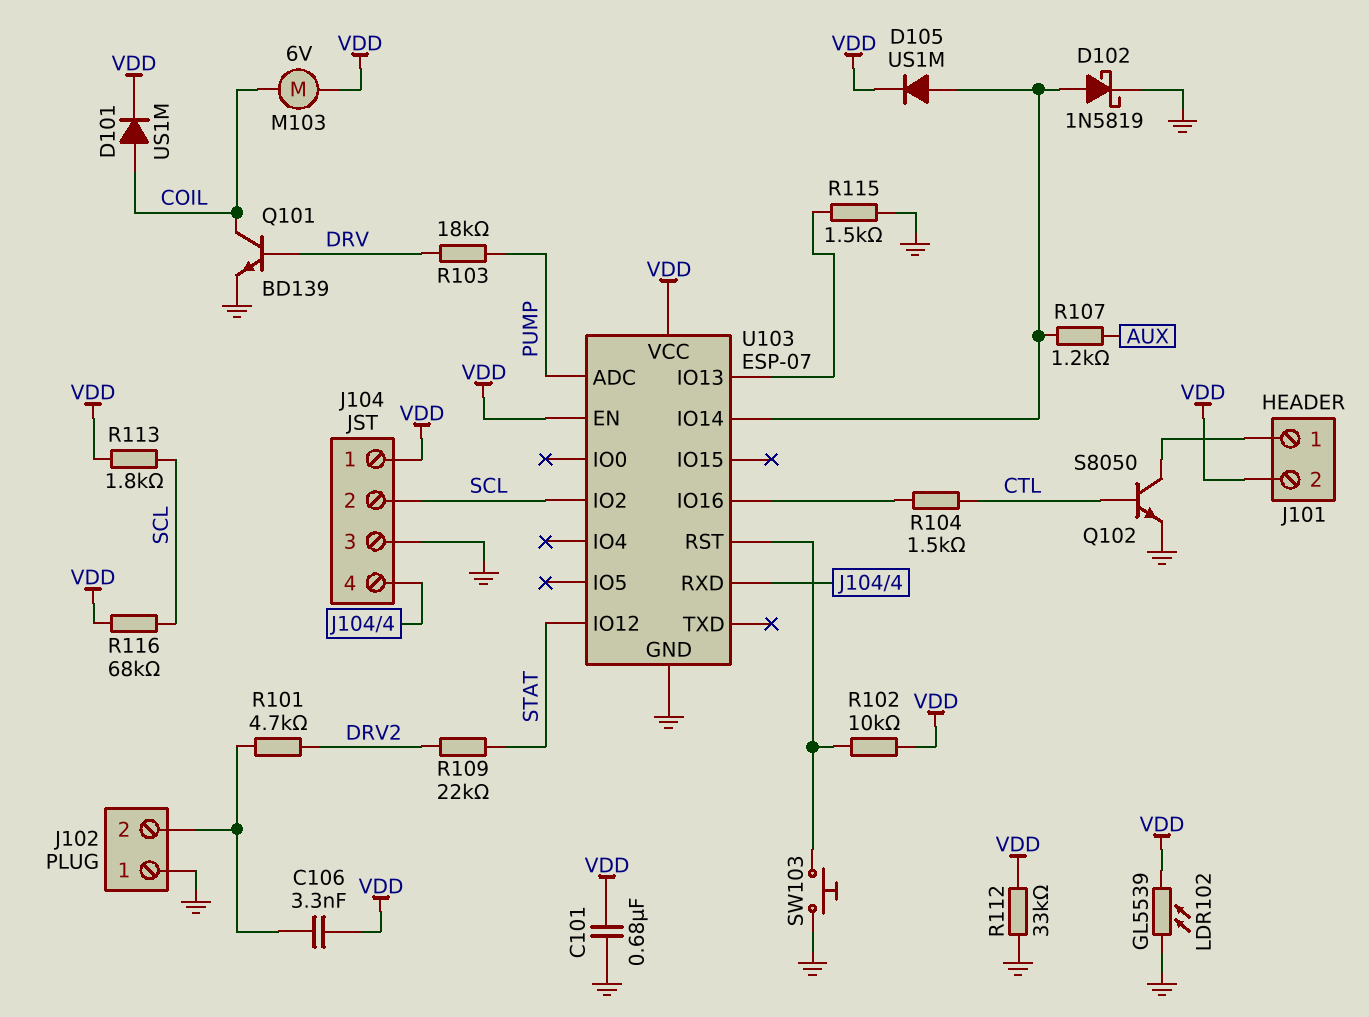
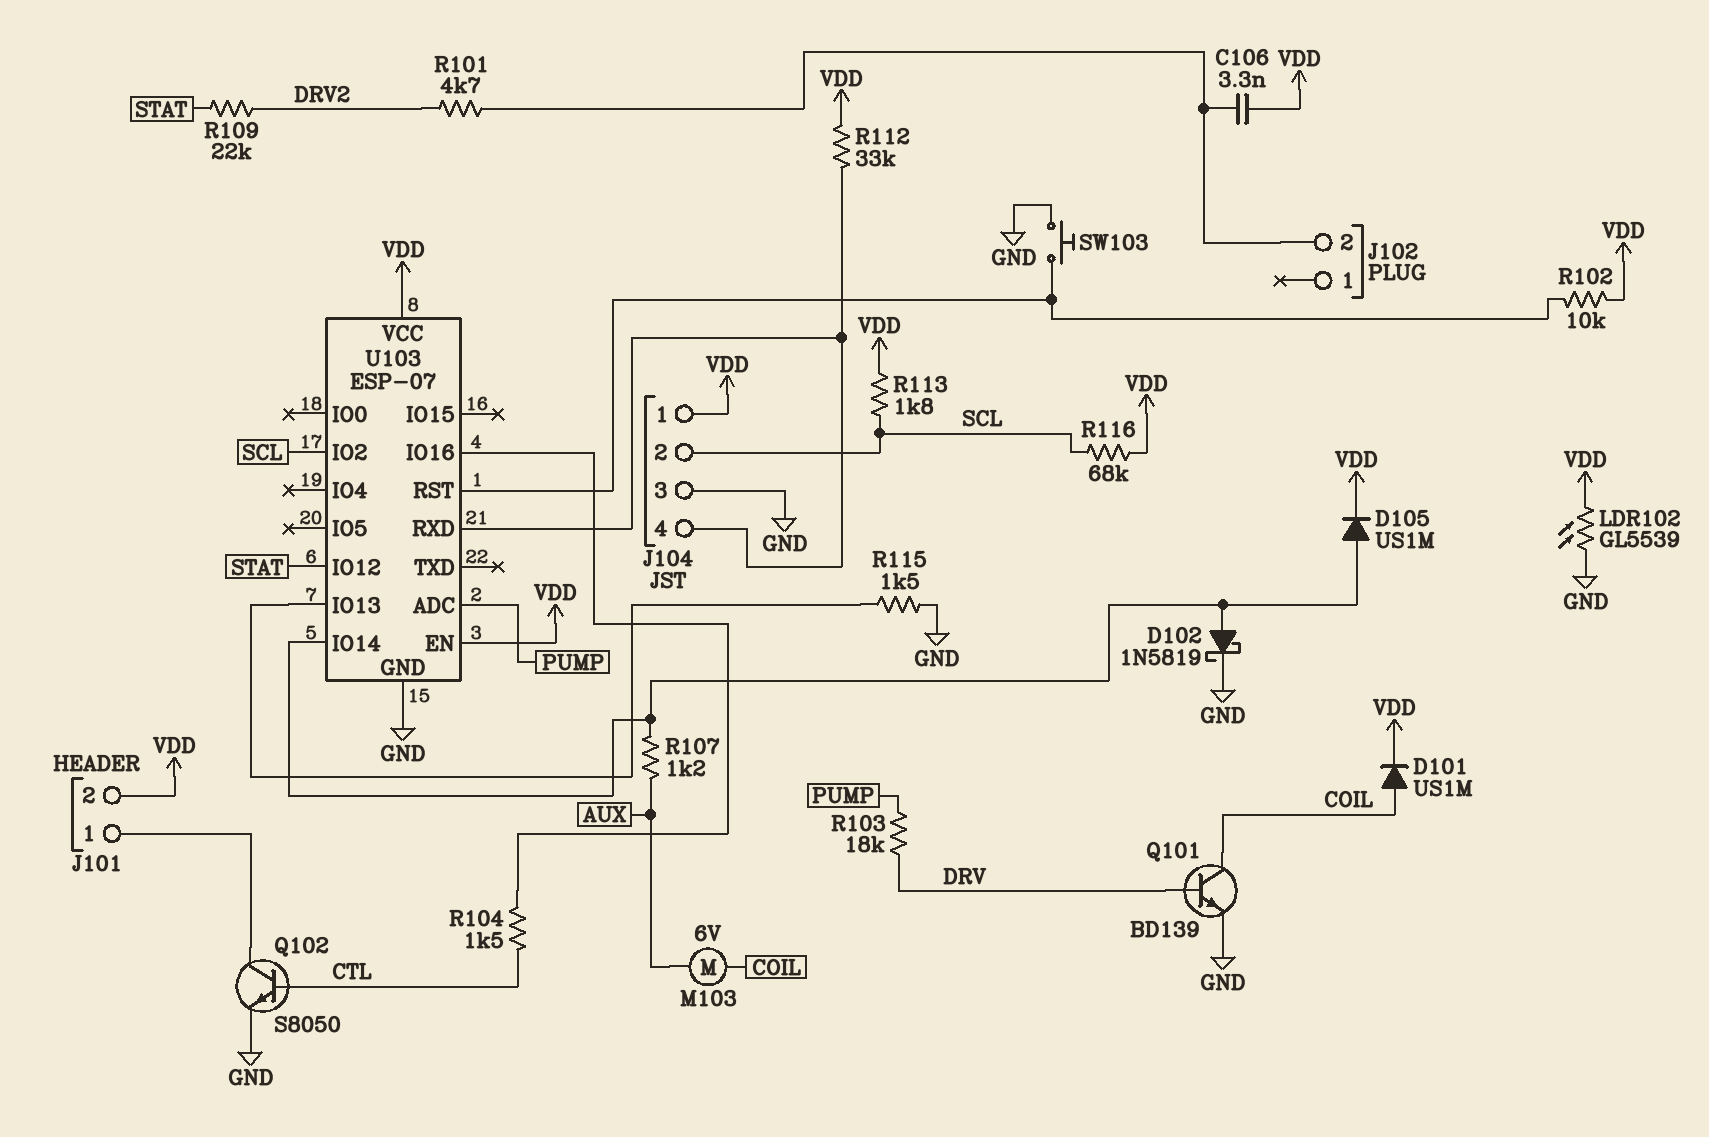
C101: 680nF (GND, VDD) -> none
J102 pin 1: GND -> none
M103: motor 6V (COIL, VDD) -> motor 6V (AUX, COIL)
R112: 33k (GND, VDD) -> 33k (J104/4, VDD)

